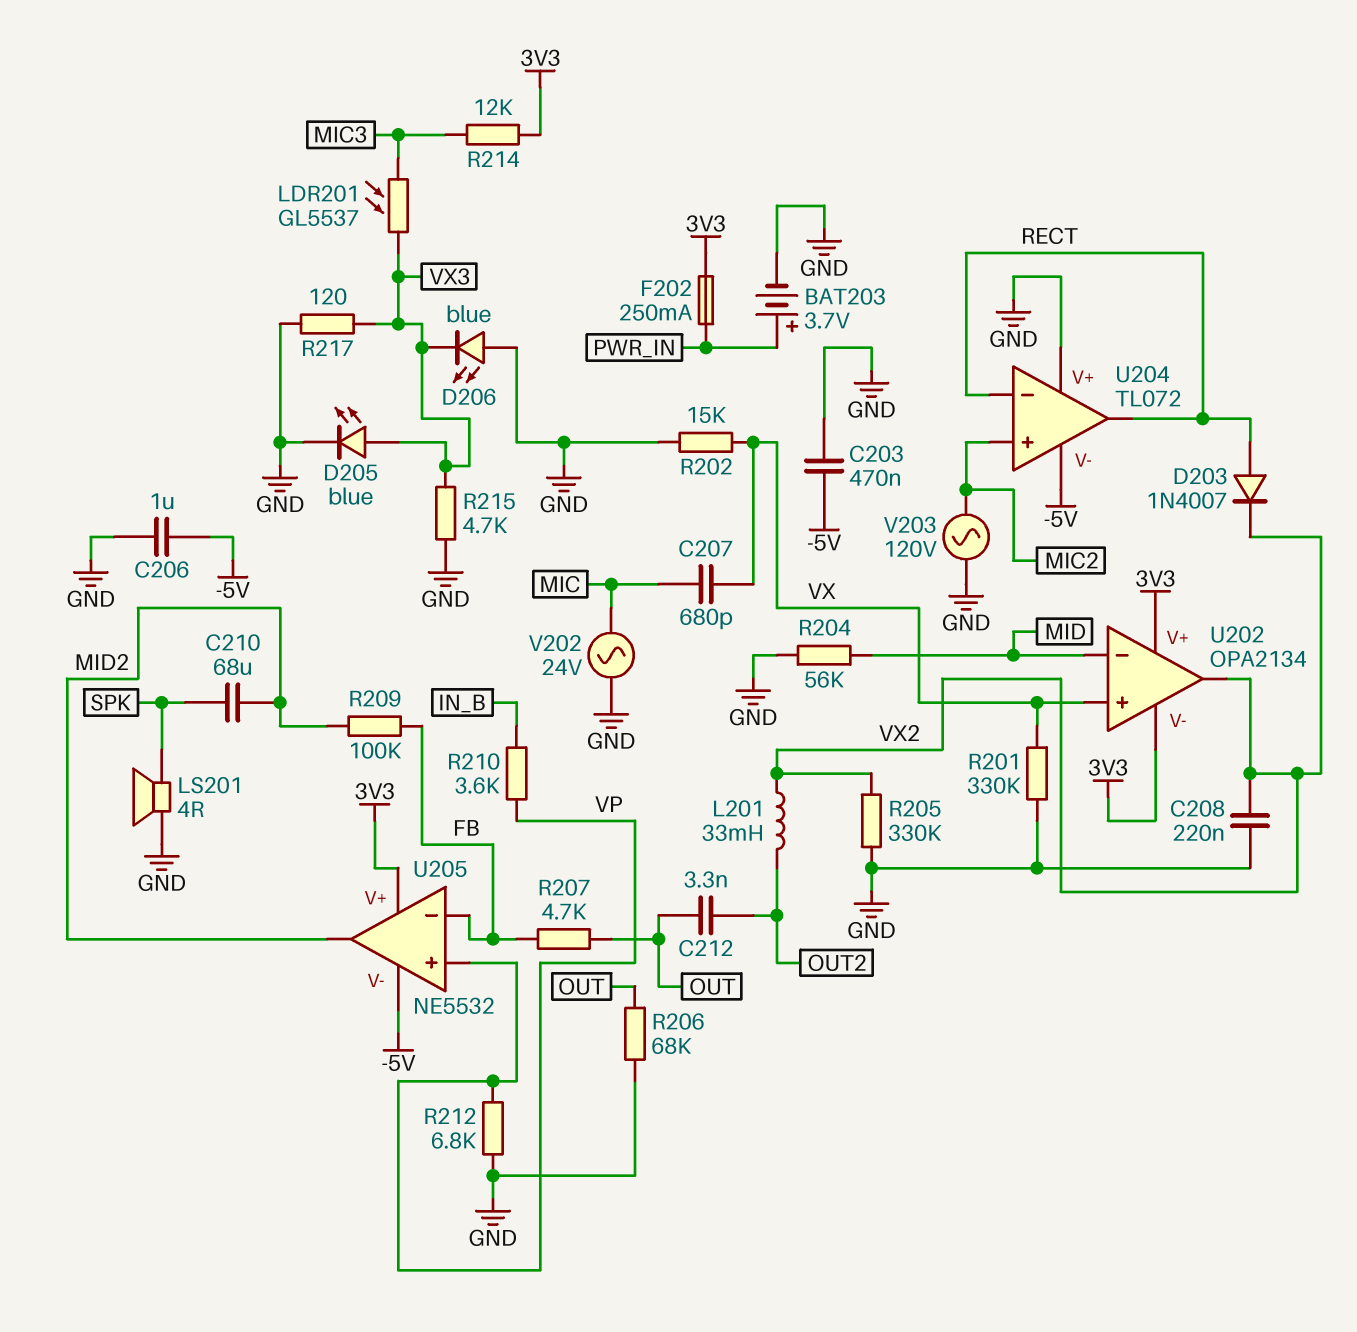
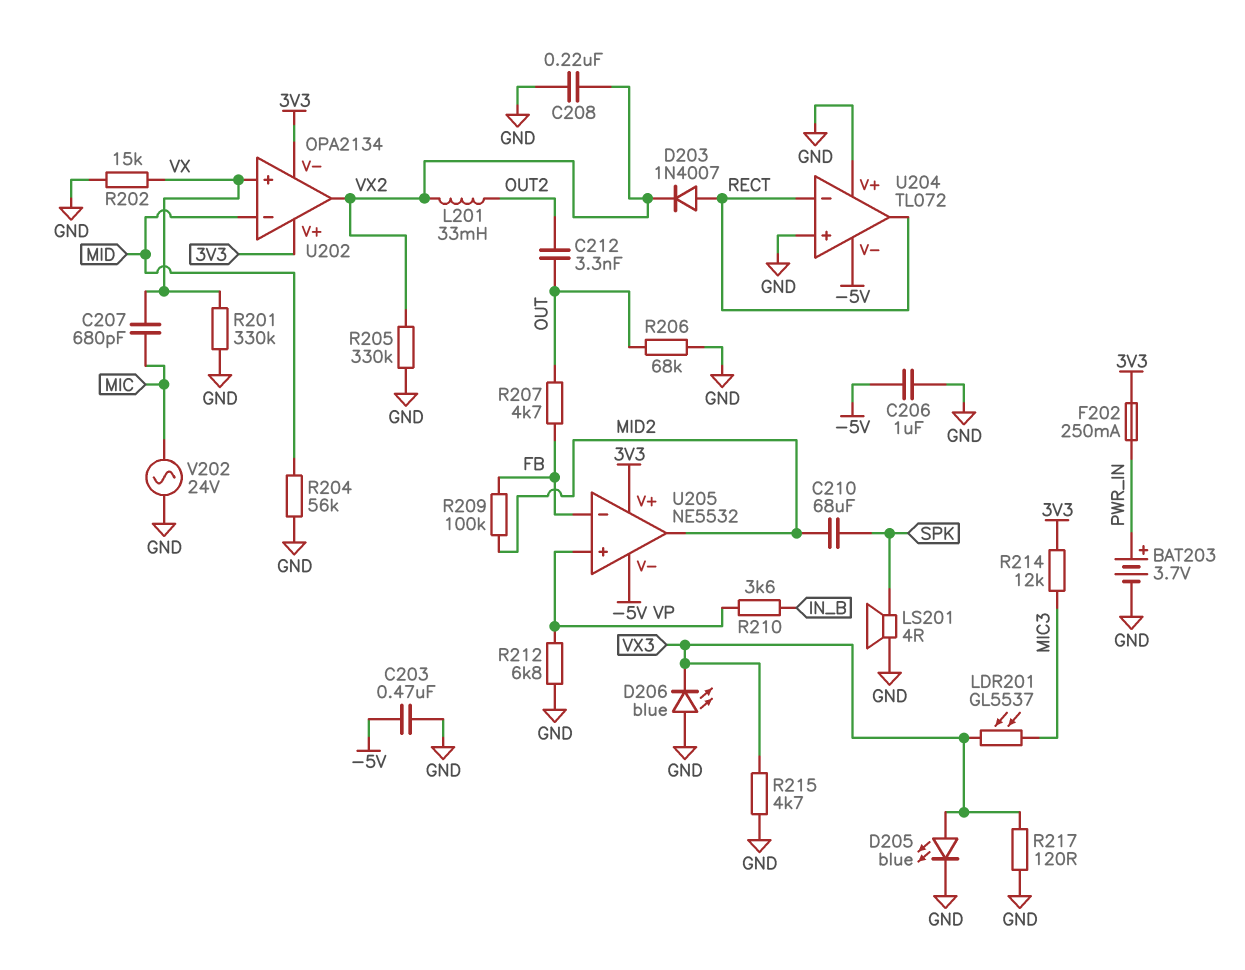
U204 pin in+: MIC2 -> GND
V203: AC 120V (GND, MIC2) -> none

